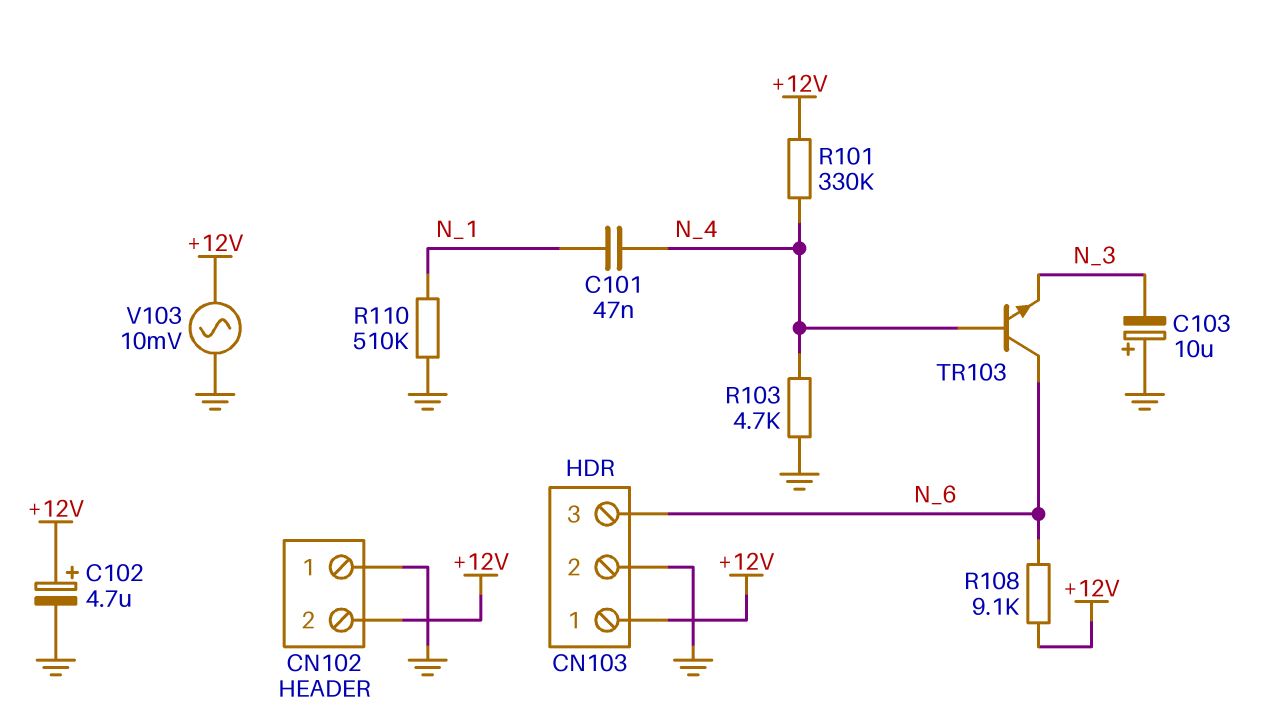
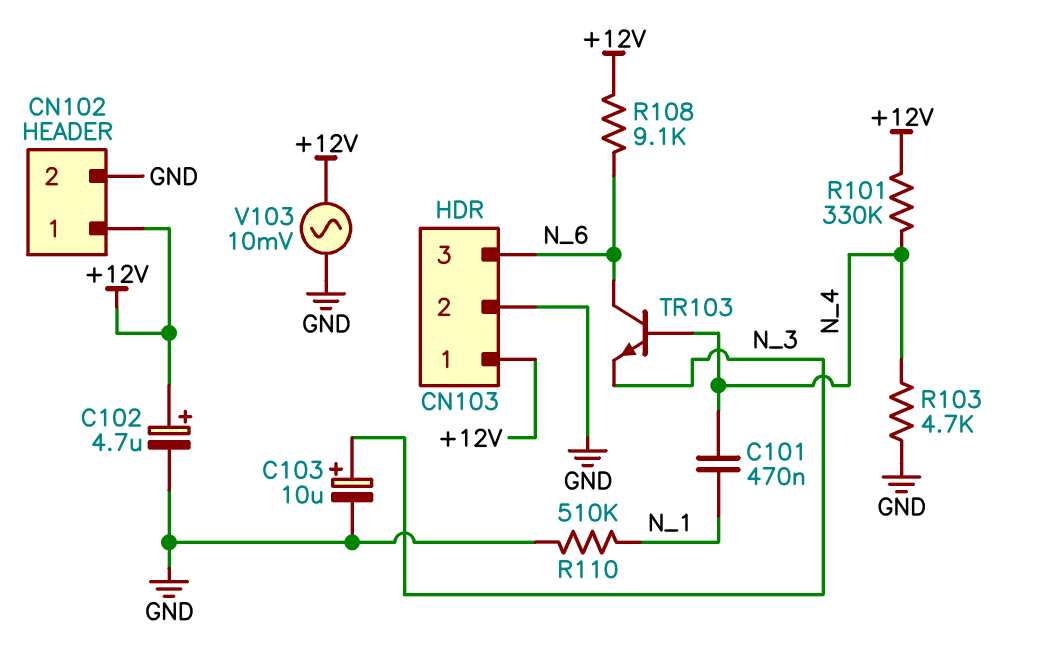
C101: 47nF (N_1, N_4) -> 470nF (N_1, N_4)
C103: 10uF (plus GND, minus N_3) -> 10uF (plus N_3, minus GND)
CN102 pin 1: GND -> +12V
CN102 pin 2: +12V -> GND

